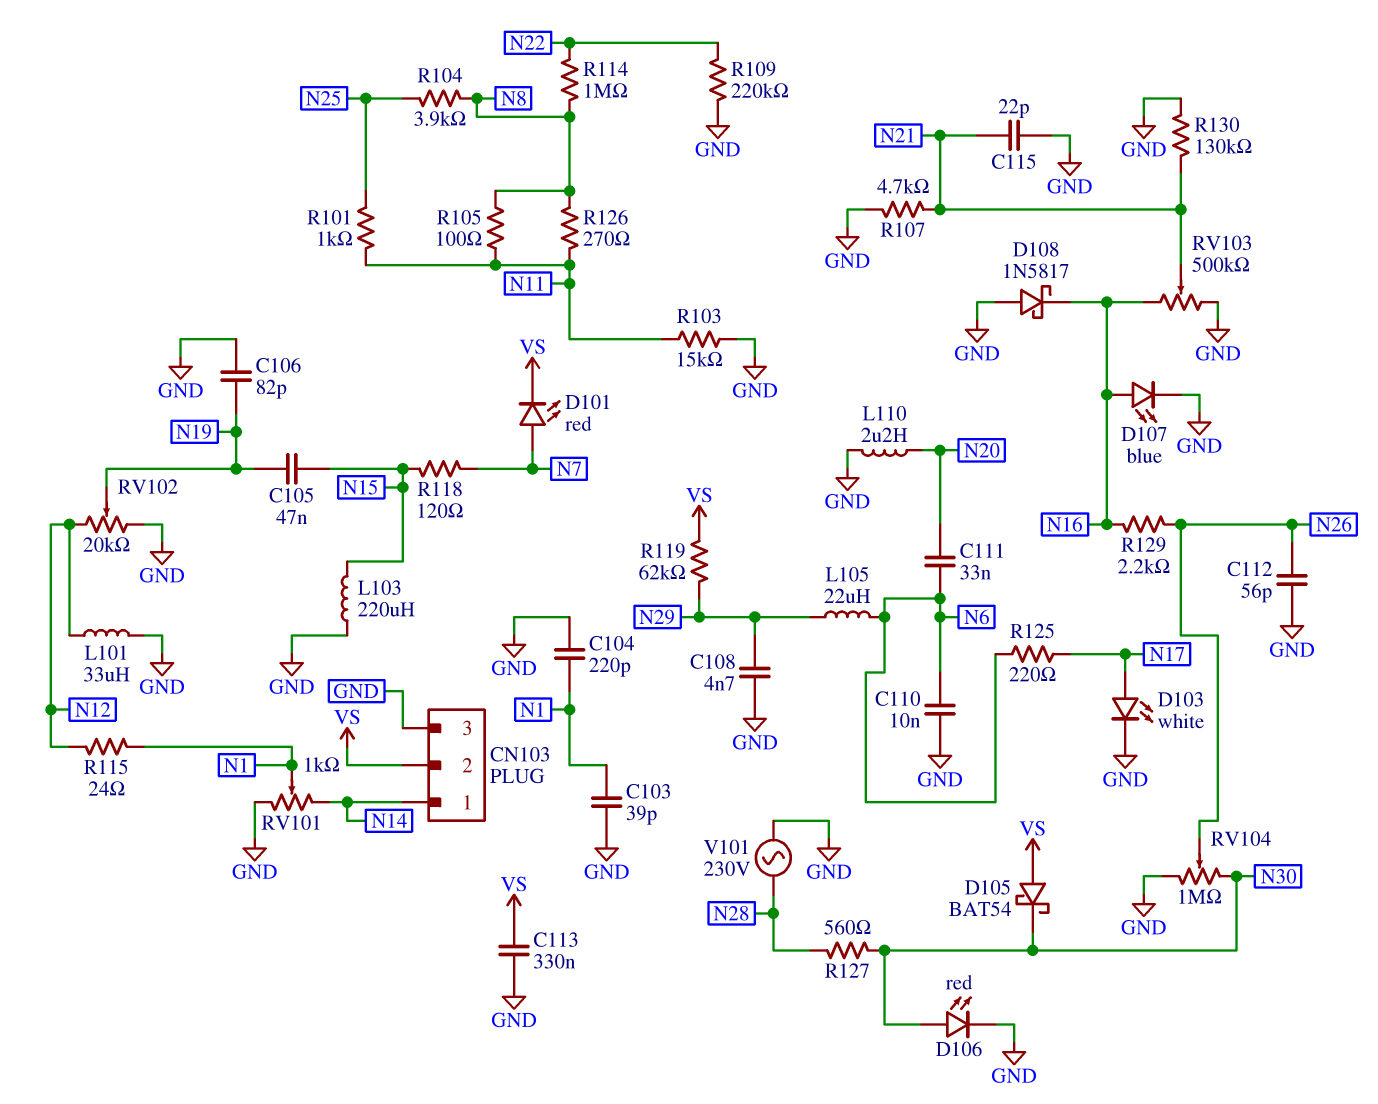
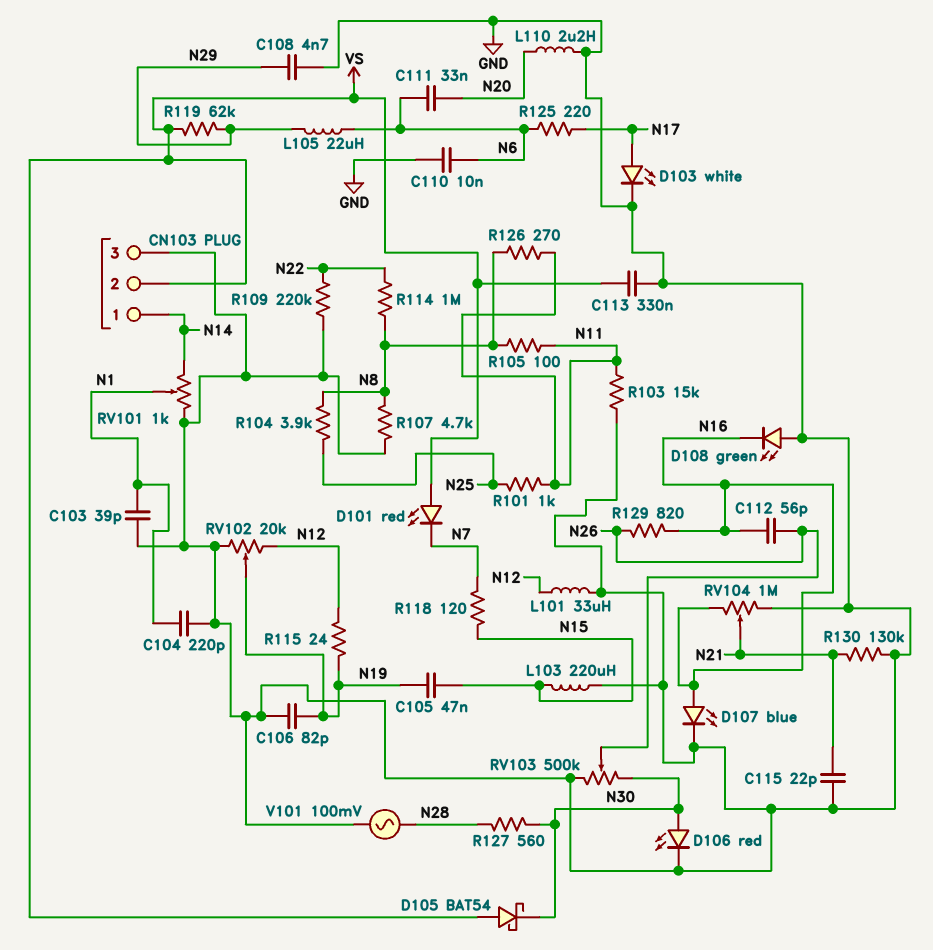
C112: 56pF (GND, N26) -> 56pF (N16, N26)
D101: LED red (A N7, K VS) -> LED red (A VS, K N7)
D108: schottky 1N5817 (A GND, K N16) -> LED green (A GND, K N16)
R107: 4.7k (GND, N21) -> 4.7k (GND, N8)
R115: 24 (N1, N12) -> 24 (N12, N19)
R129: 2.2k (N16, N26) -> 820 (N16, N26)
RV103: 500k (GND, N16, wiper N21) -> 500k (GND, N30, wiper N26)
RV104: 1M (GND, N30, wiper N26) -> 1M (GND, N16, wiper N21)
V101: AC 230V (GND, N28) -> AC 100mV (GND, N28)

